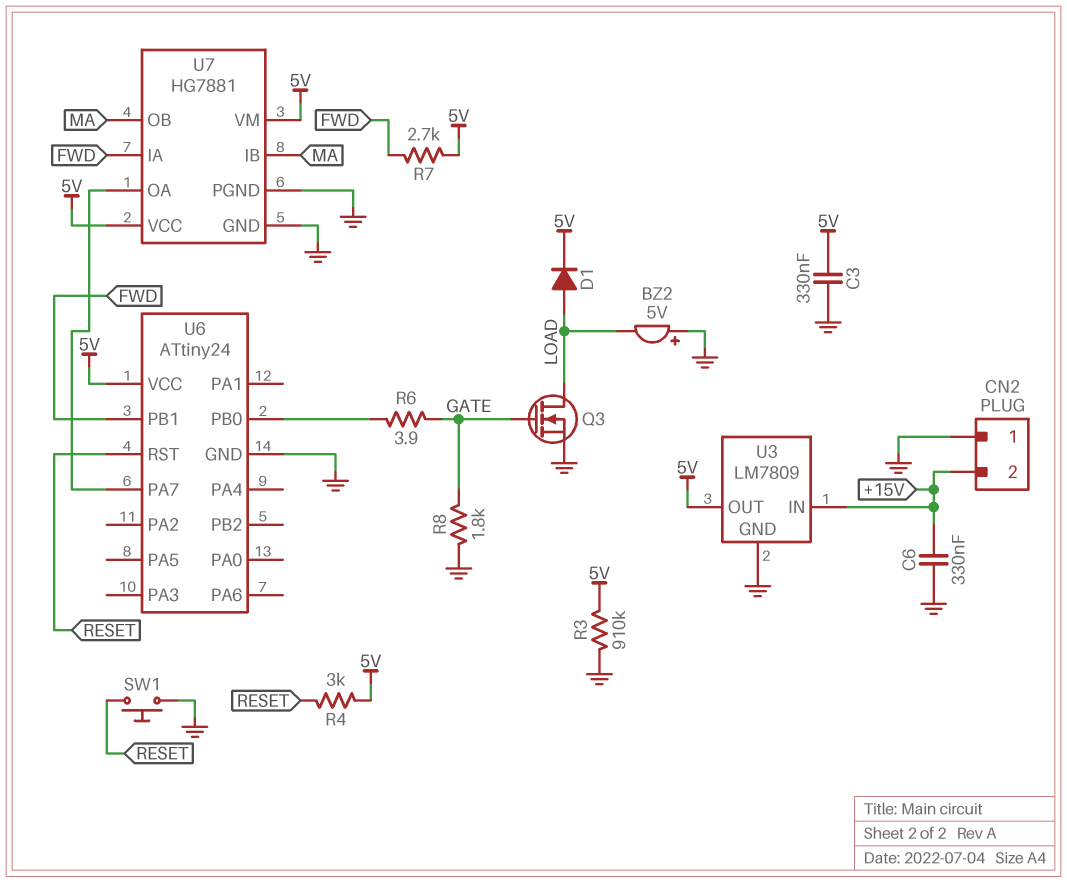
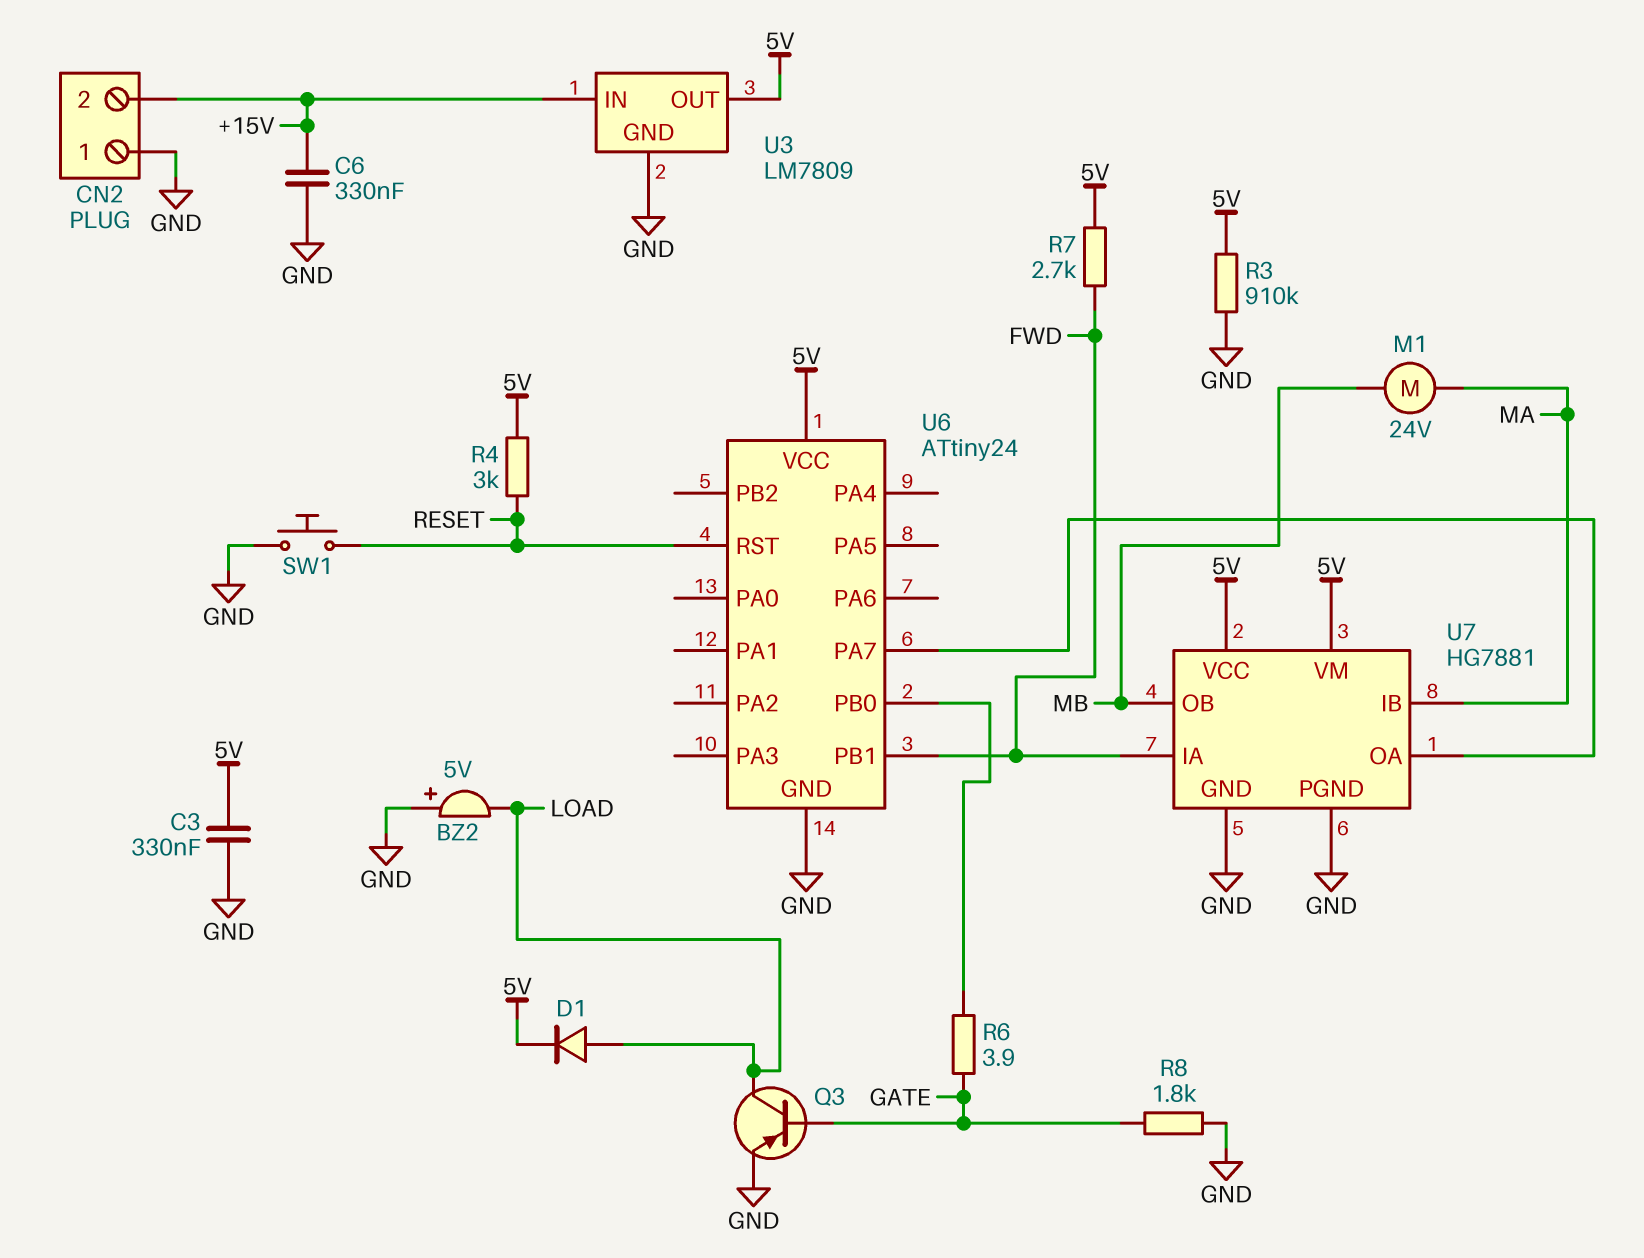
M1: none -> motor 24V (MA, MB)
Q3: NMOS (G GATE, D LOAD, S GND) -> PNP (B GATE, C LOAD, E GND)
U7 pin OB: MA -> MB

